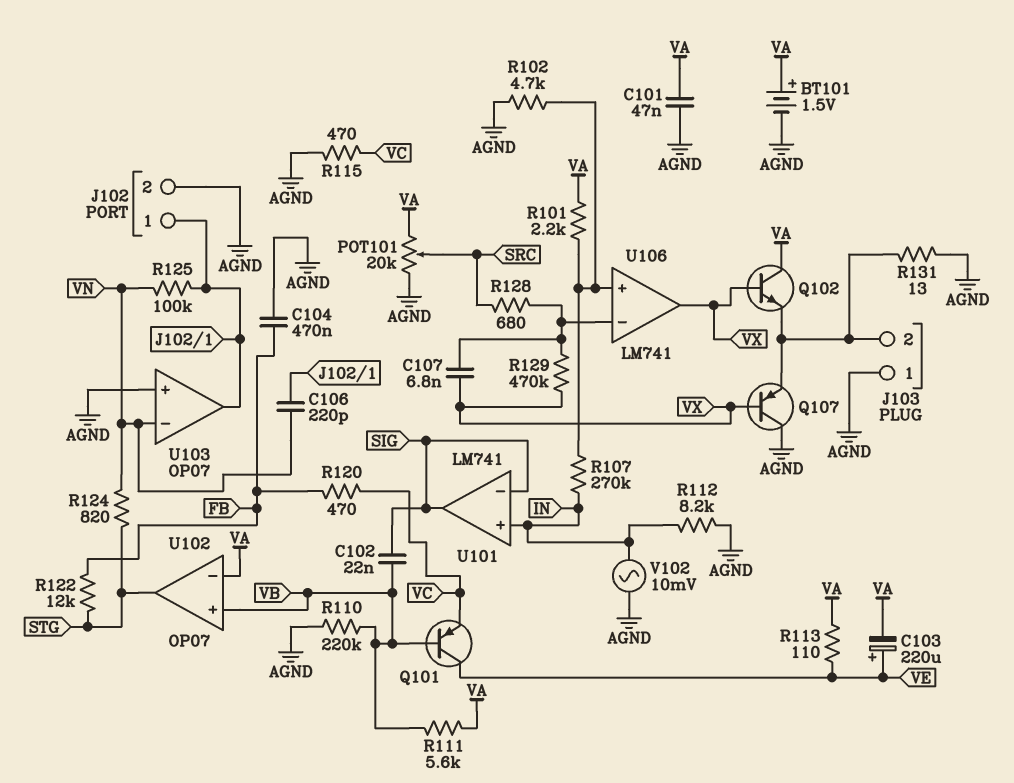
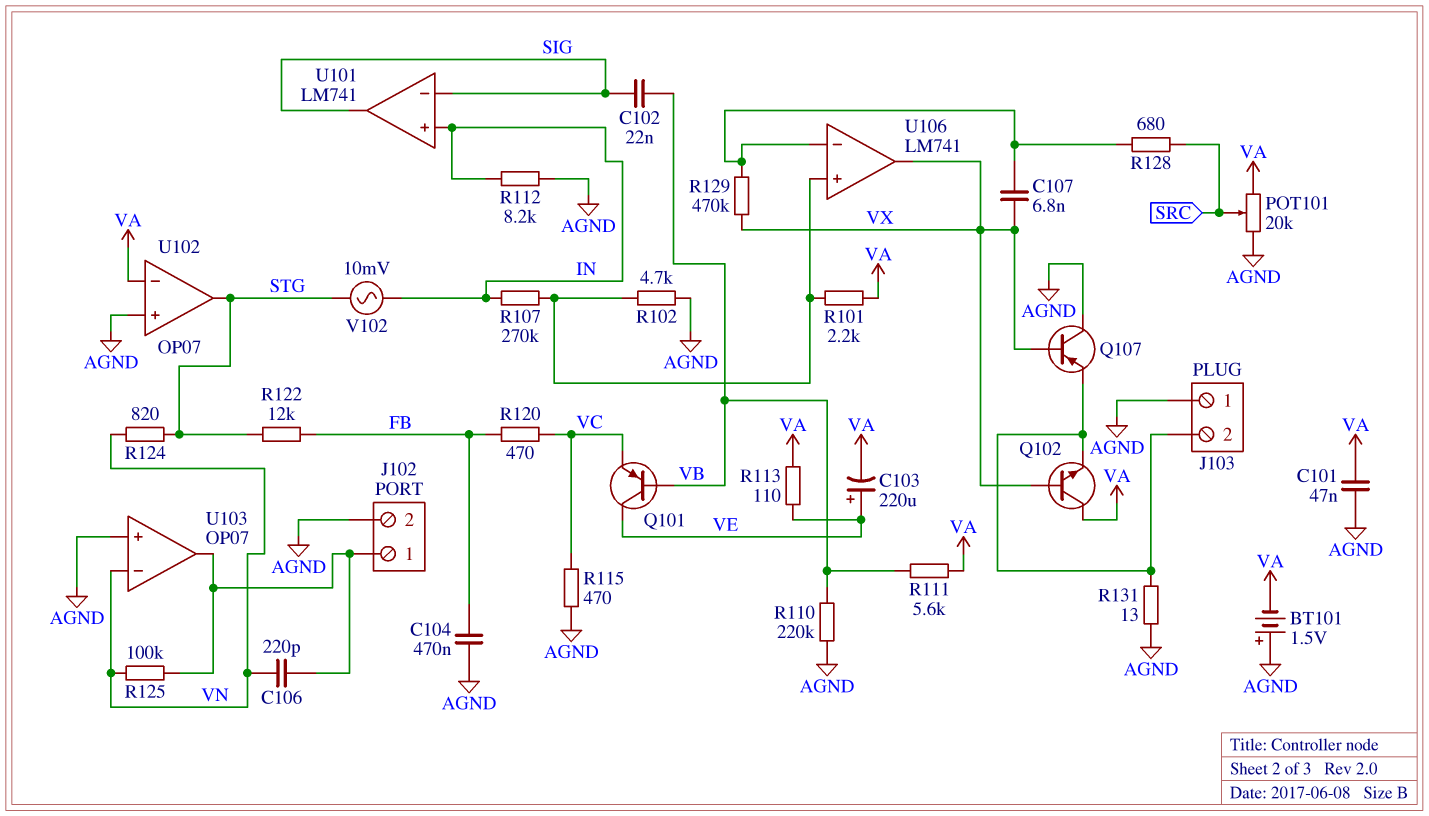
BT101: 1.5V (plus VA, minus AGND) -> 1.5V (plus AGND, minus VA)
U102 pin in+: VB -> AGND
V102: AC 10mV (AGND, IN) -> AC 10mV (IN, STG)

